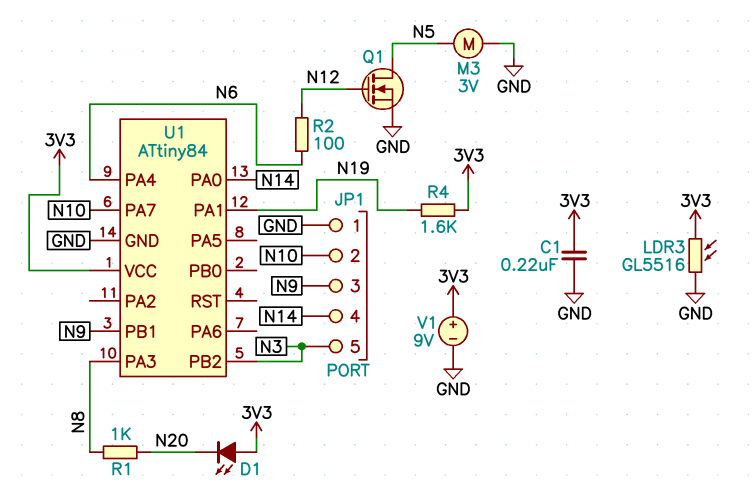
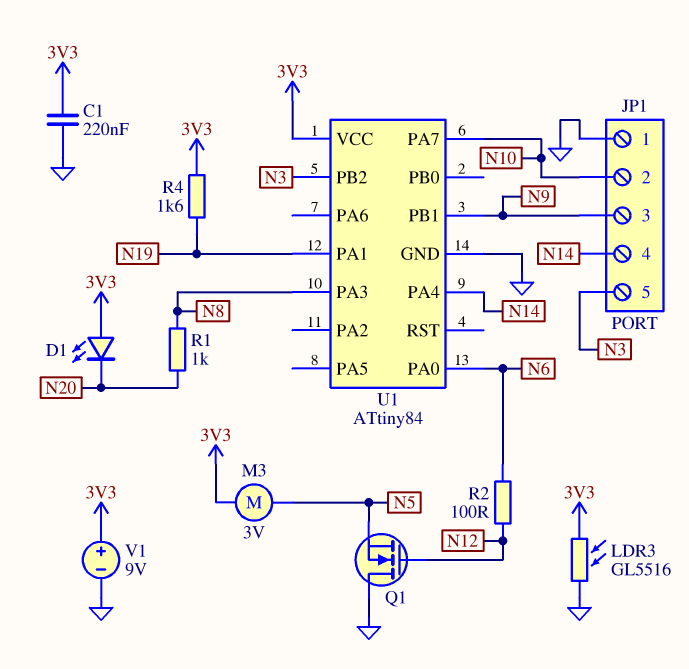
M3: motor 3V (GND, N5) -> motor 3V (3V3, N5)
Q1: NMOS (G N12, D N5, S GND) -> NMOS (G N12, D GND, S N5)
U1 pin PA0: N14 -> N6
U1 pin PA4: N6 -> N14

